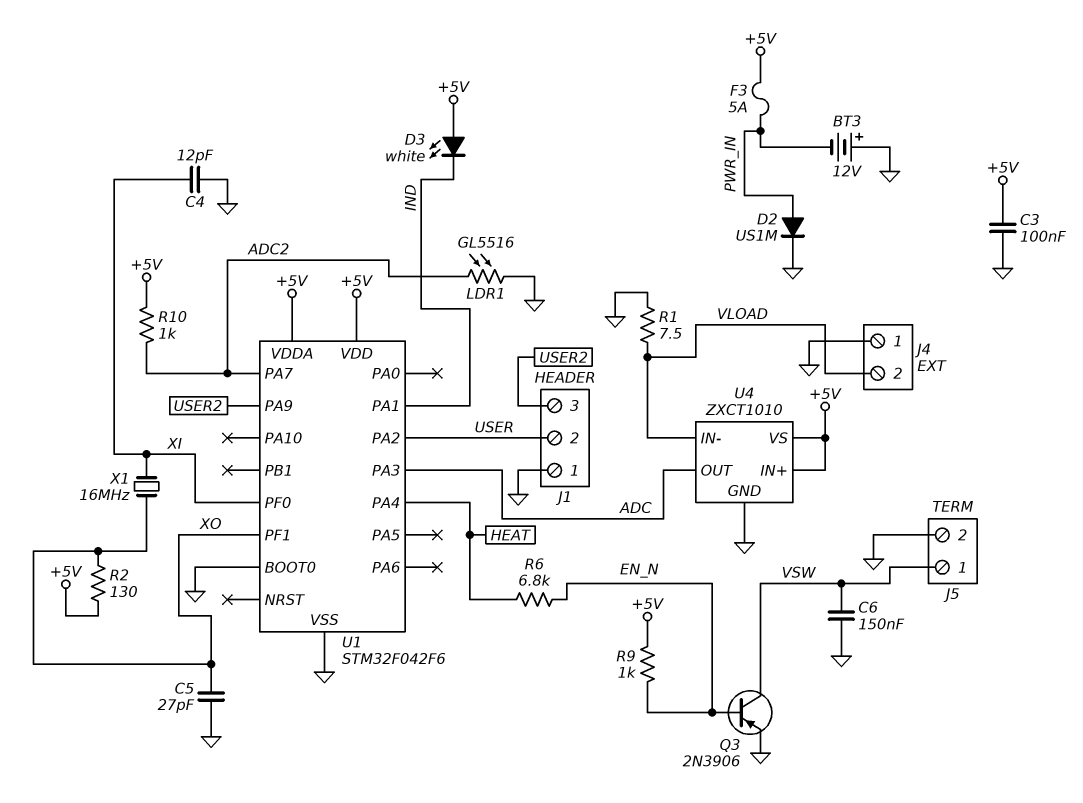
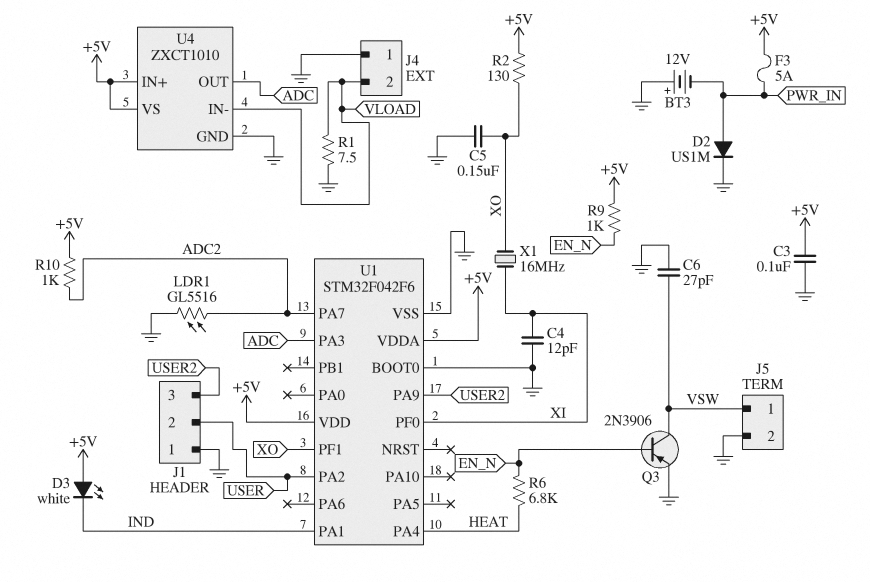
C5: 27pF (GND, XO) -> 150nF (GND, XO)
C6: 150nF (GND, VSW) -> 27pF (GND, VSW)

